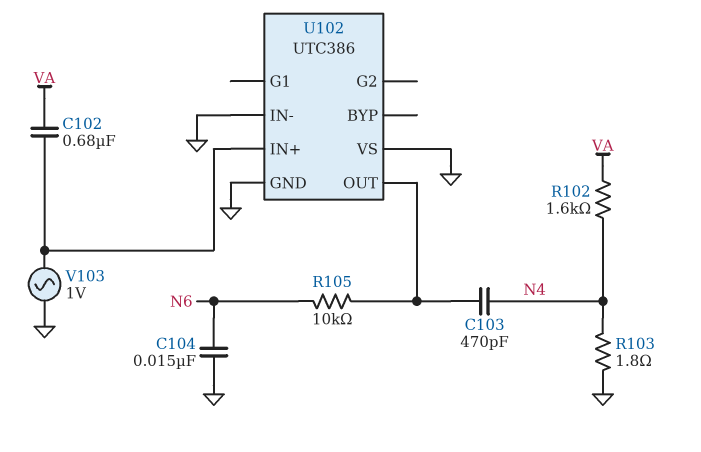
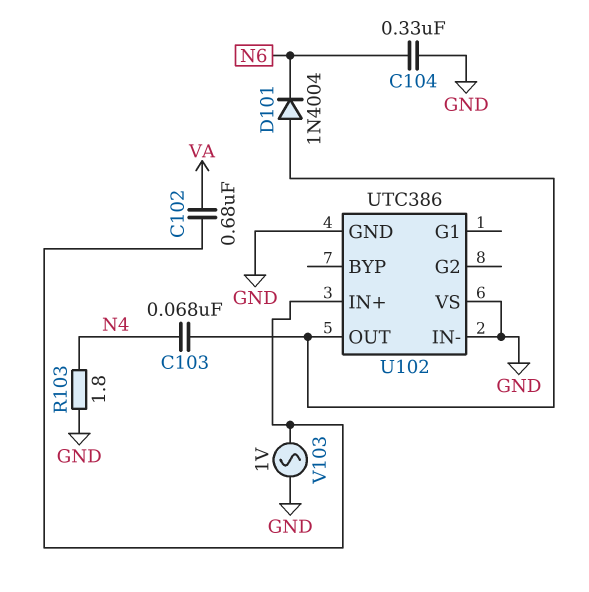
C103: 470pF (N4, U102/OUT) -> 68nF (N4, U102/OUT)
C104: 15nF (GND, N6) -> 330nF (GND, N6)
D101: none -> diode 1N4004 (A U102/OUT, K N6)
R102: 1.6k (N4, VA) -> none
R105: 10k (N6, U102/OUT) -> none

